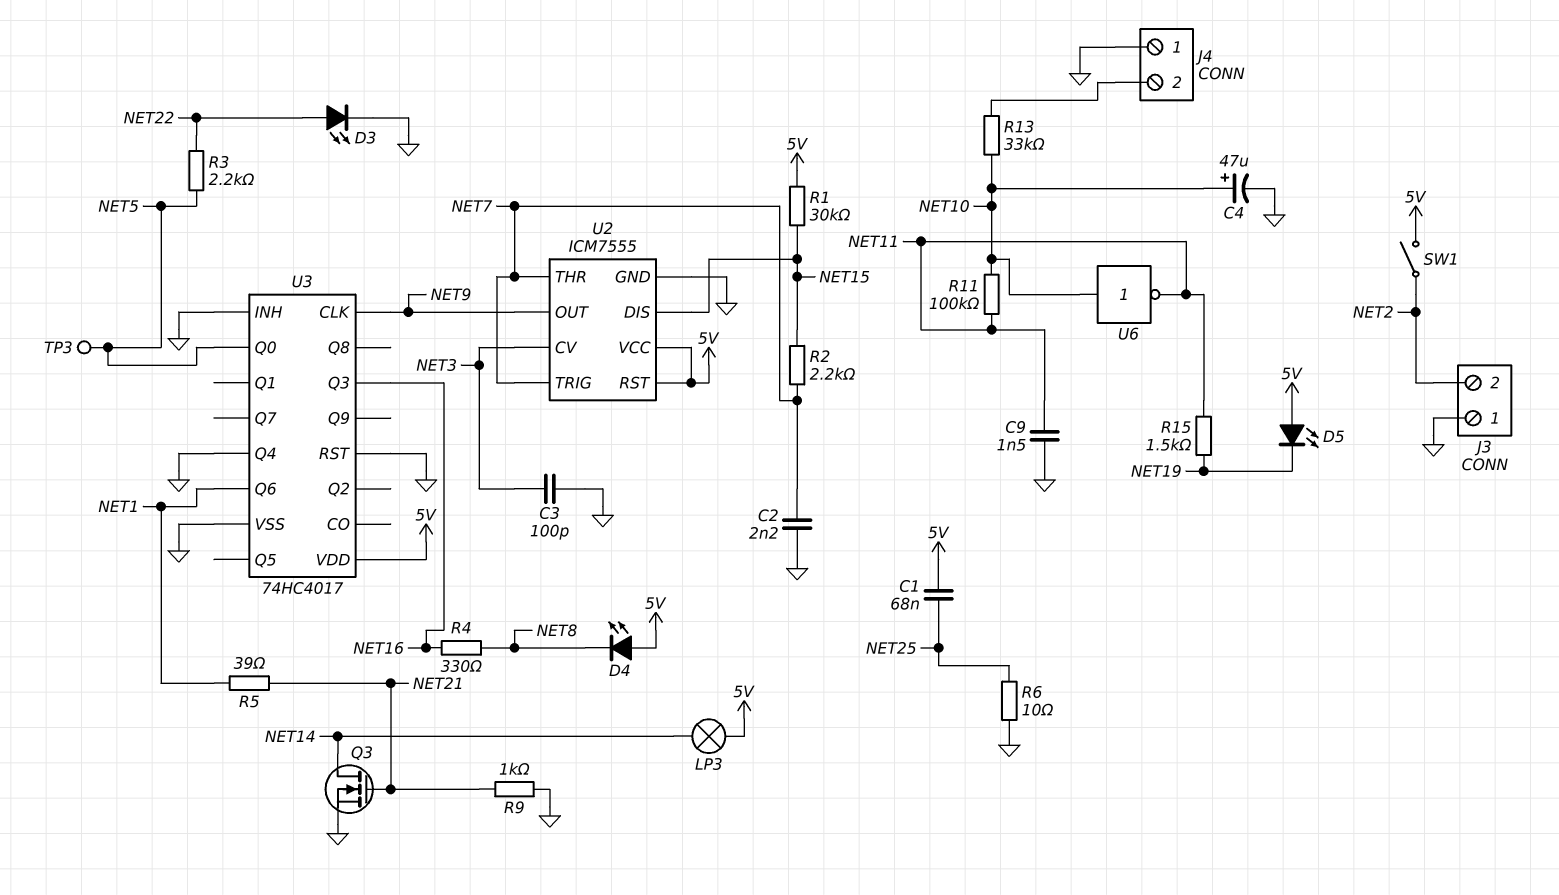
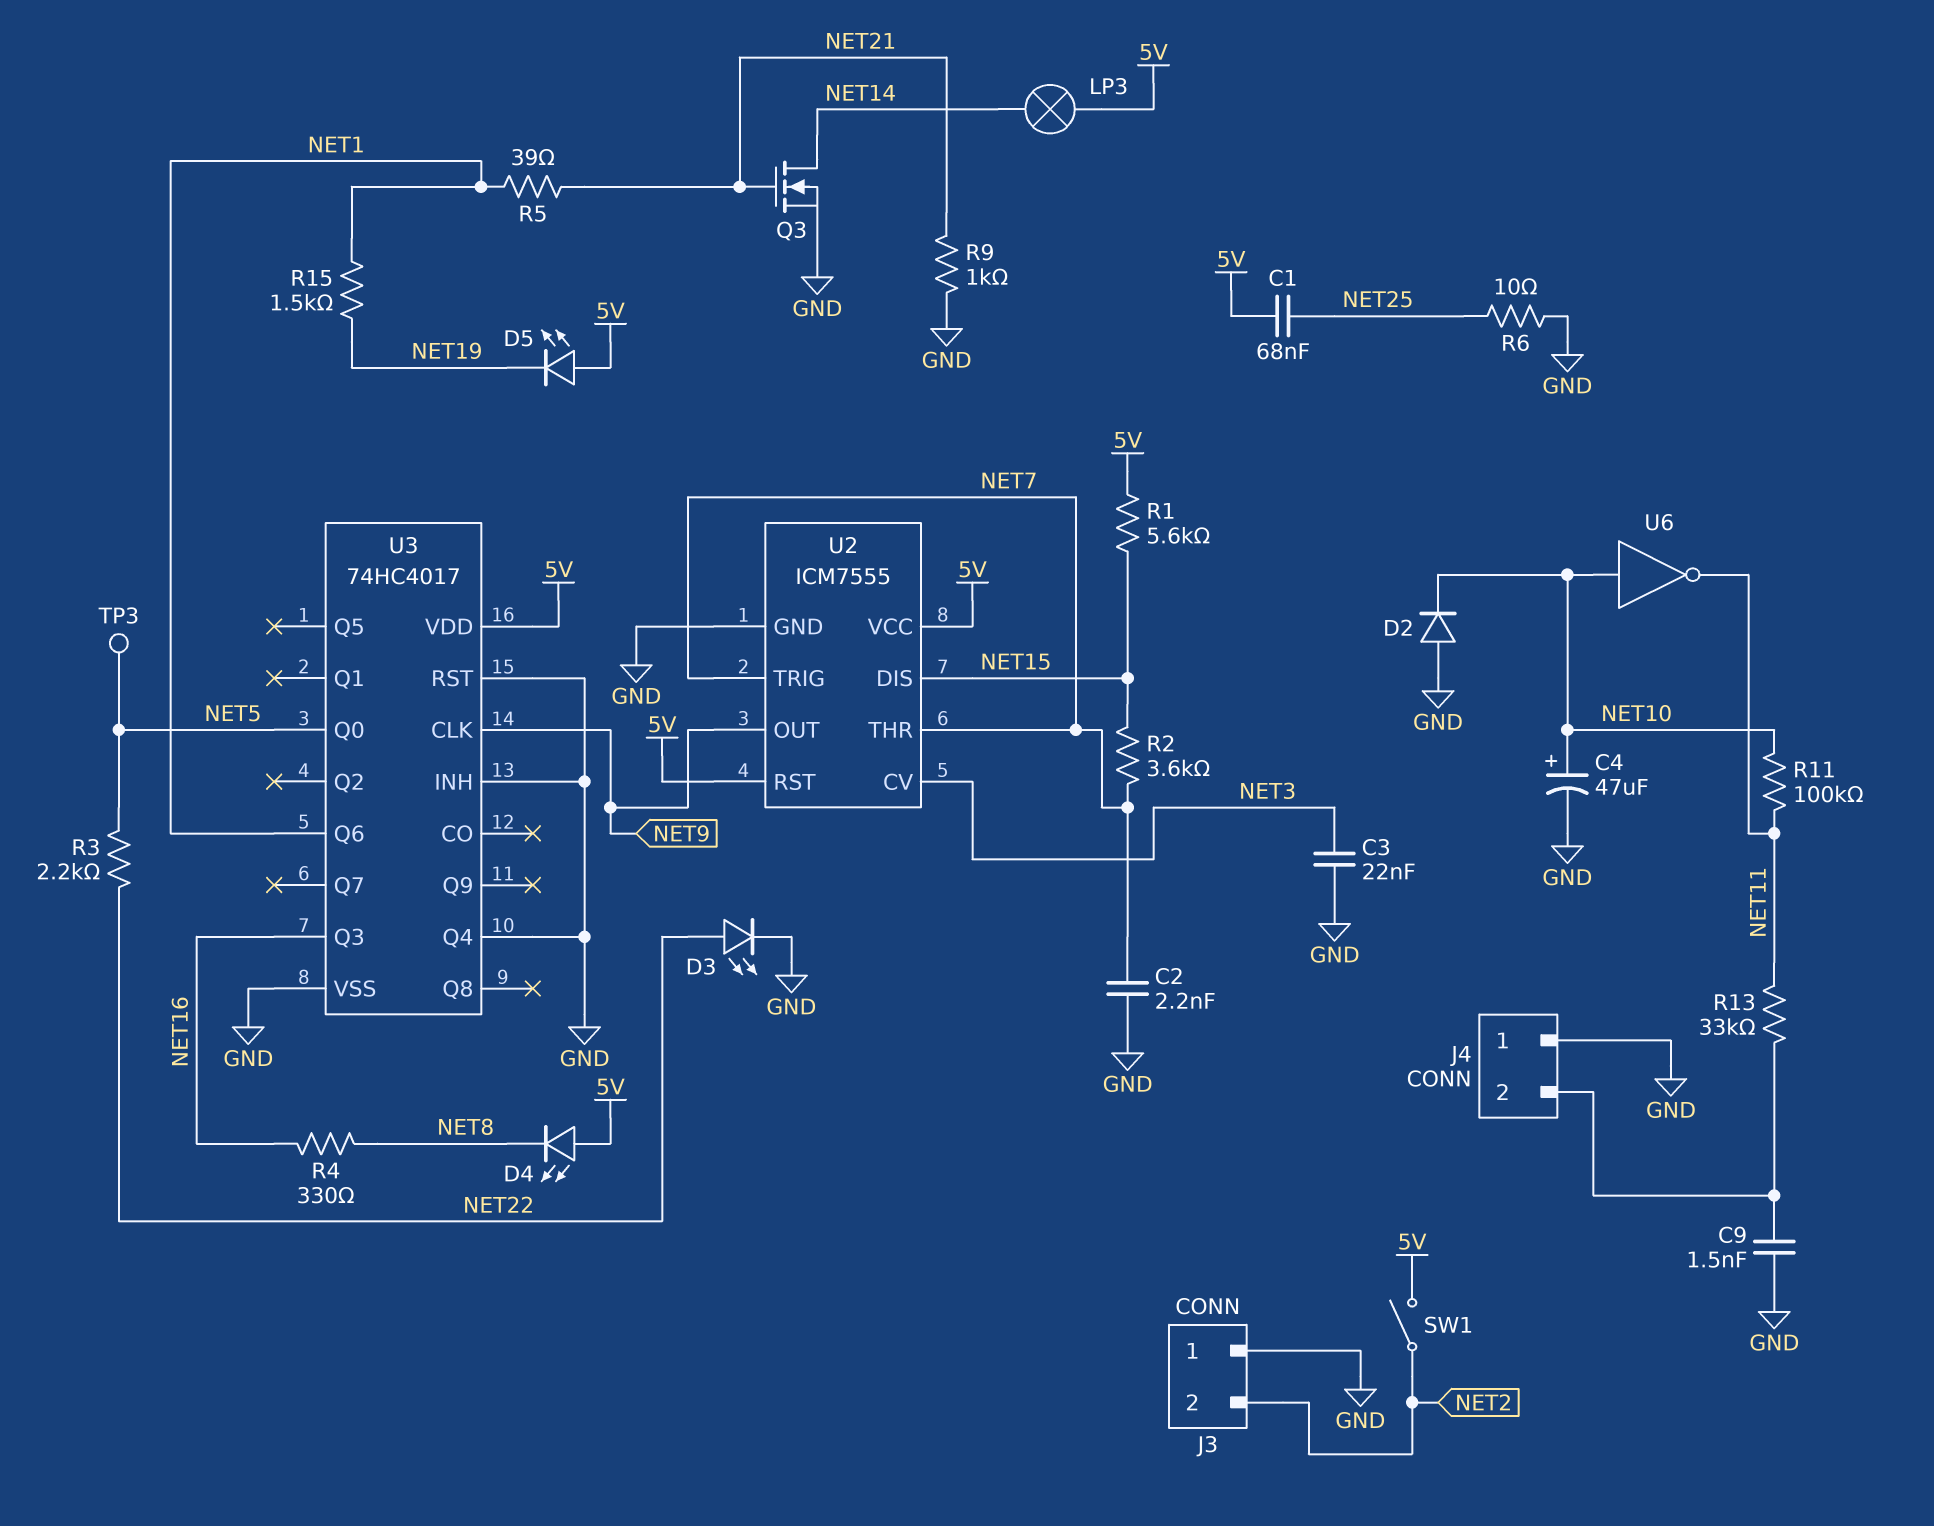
C3: 100pF (GND, NET3) -> 22nF (GND, NET3)
C9: 1.5nF (GND, NET11) -> 1.5nF (GND, J4/2)
D2: none -> diode (A GND, K NET10)
R1: 30k (5V, NET15) -> 5.6k (5V, NET15)
R2: 2.2k (NET7, NET15) -> 3.6k (NET7, NET15)
R13: 33k (J4/2, NET10) -> 33k (J4/2, NET11)
R15: 1.5k (NET11, NET19) -> 1.5k (NET1, NET19)

